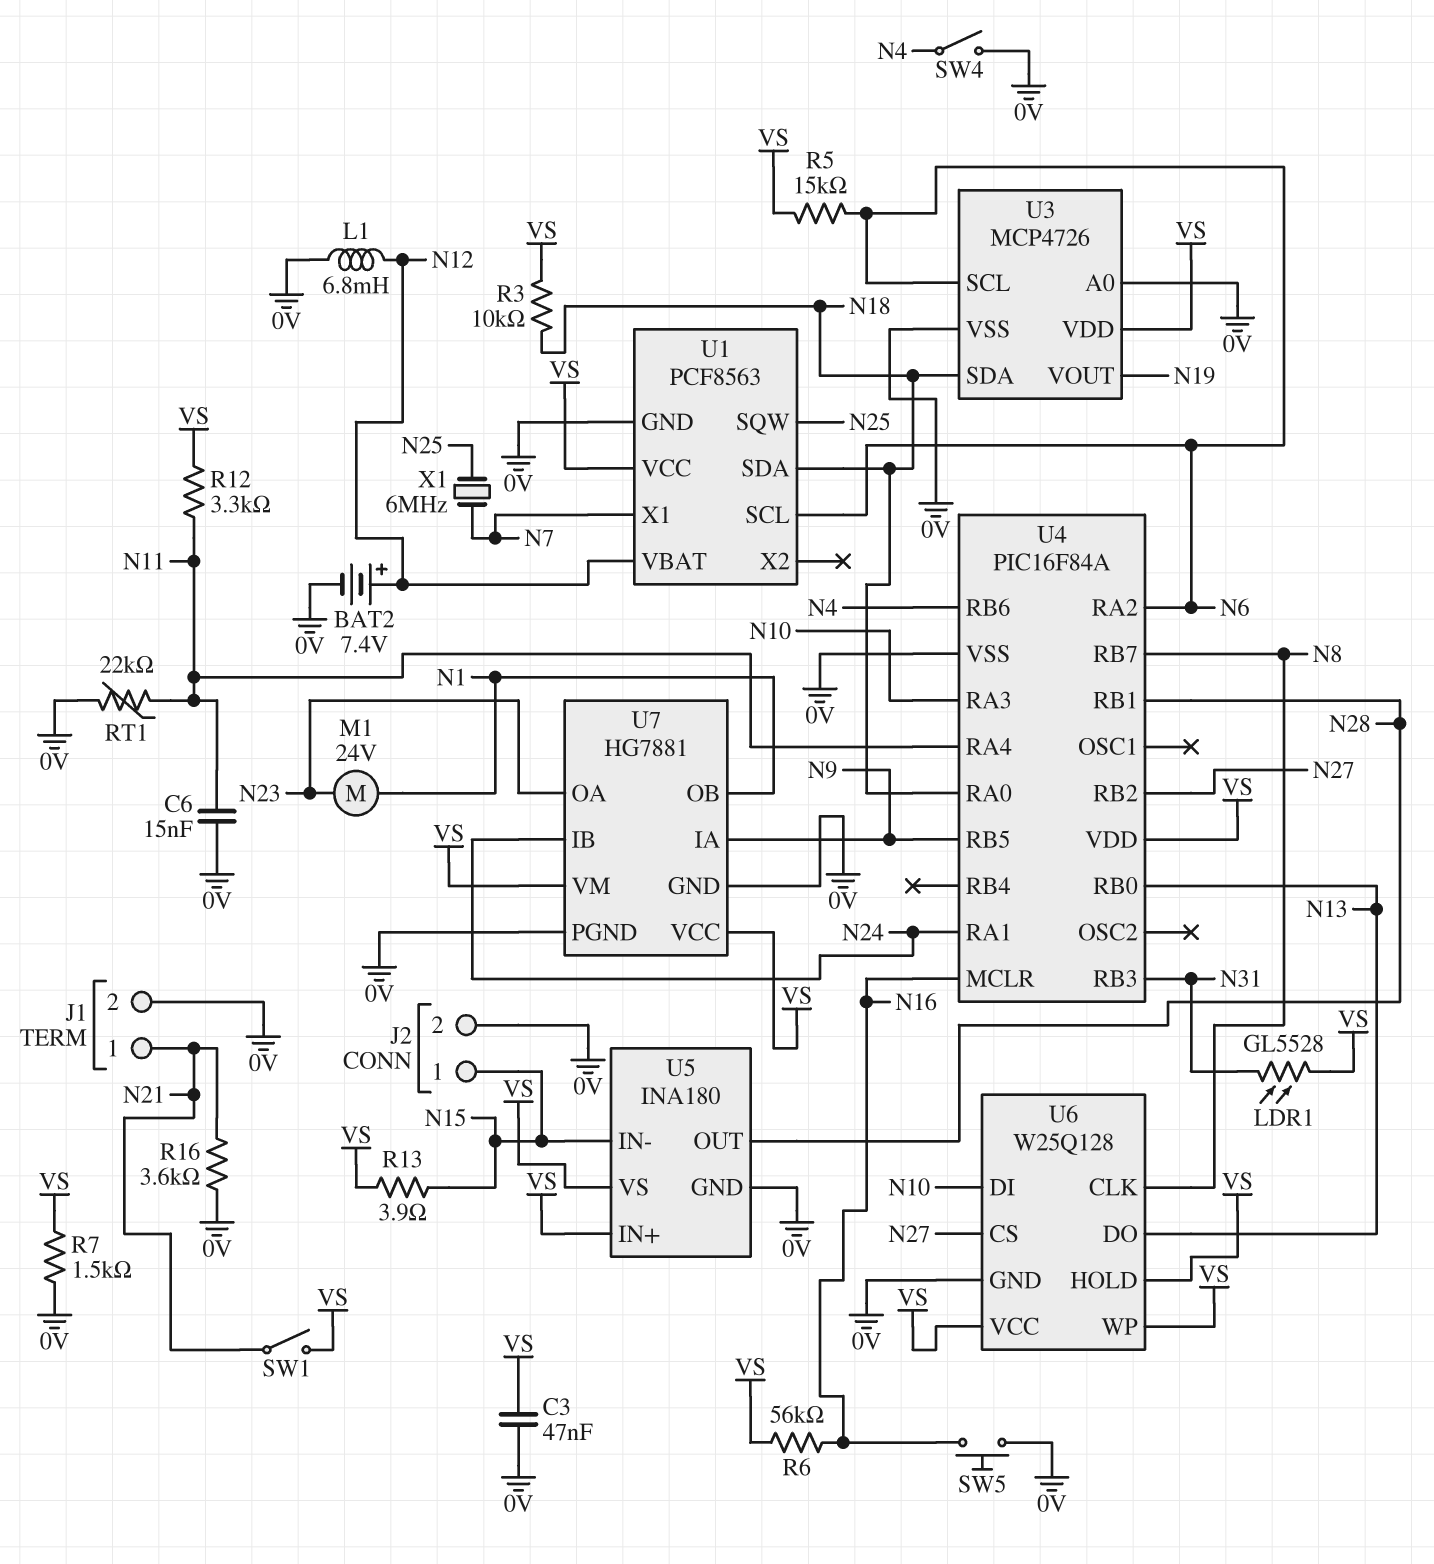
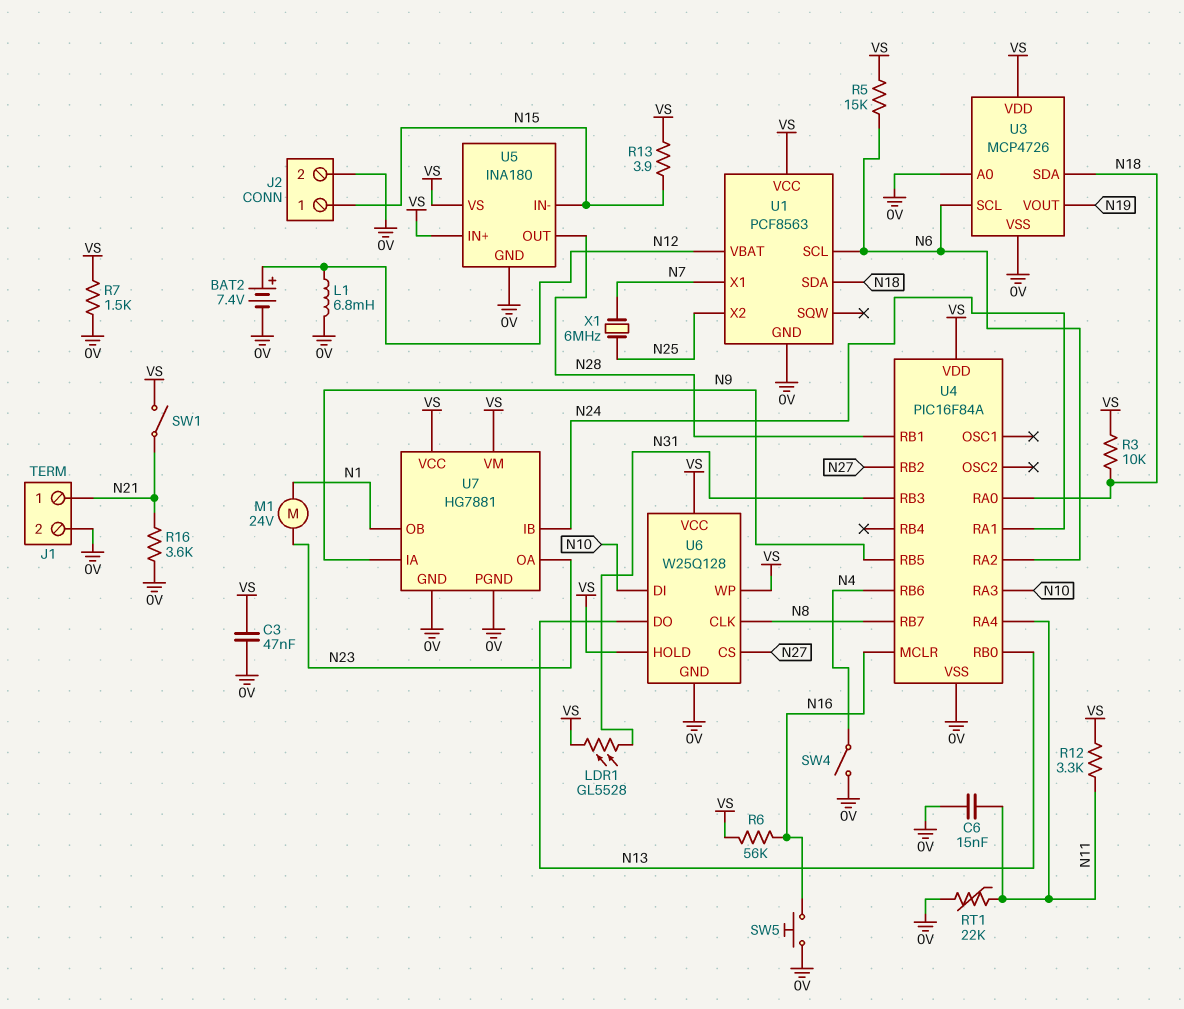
U1 pin SQW: N25 -> none
U1 pin X2: none -> N25

